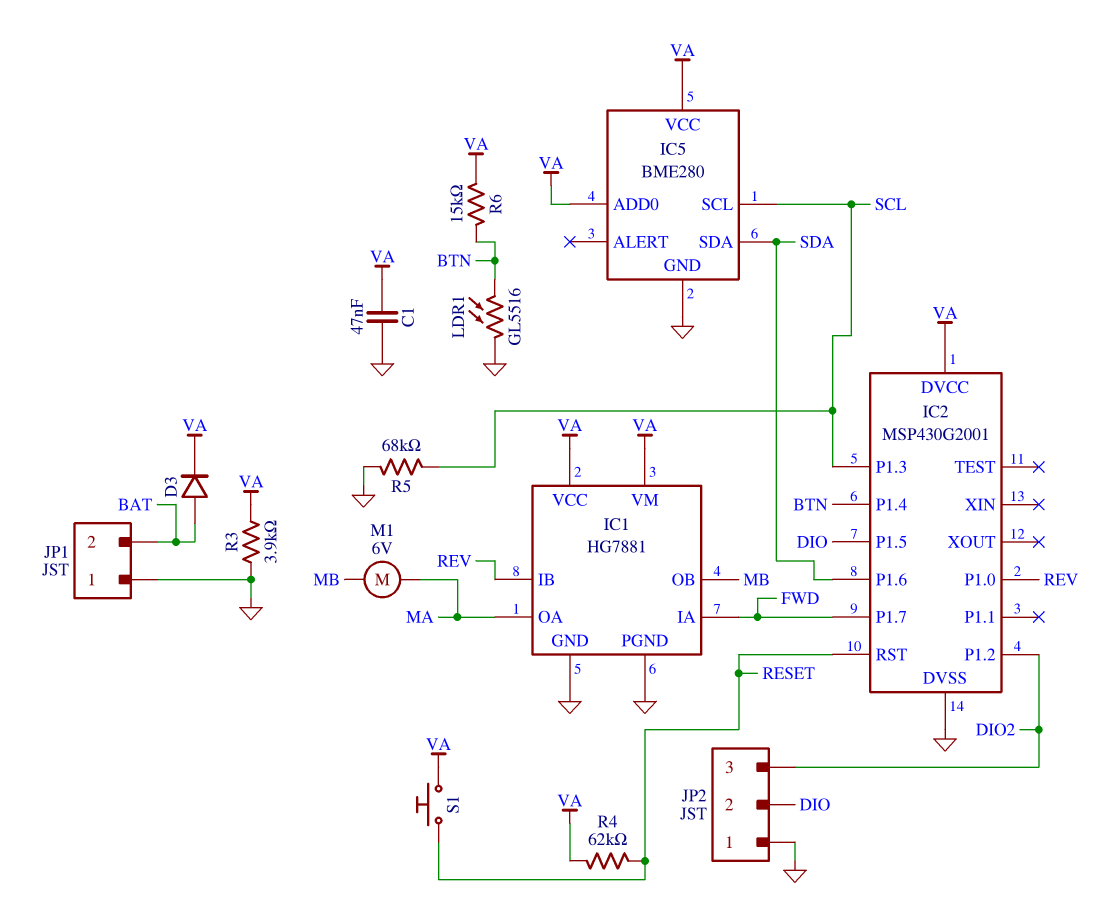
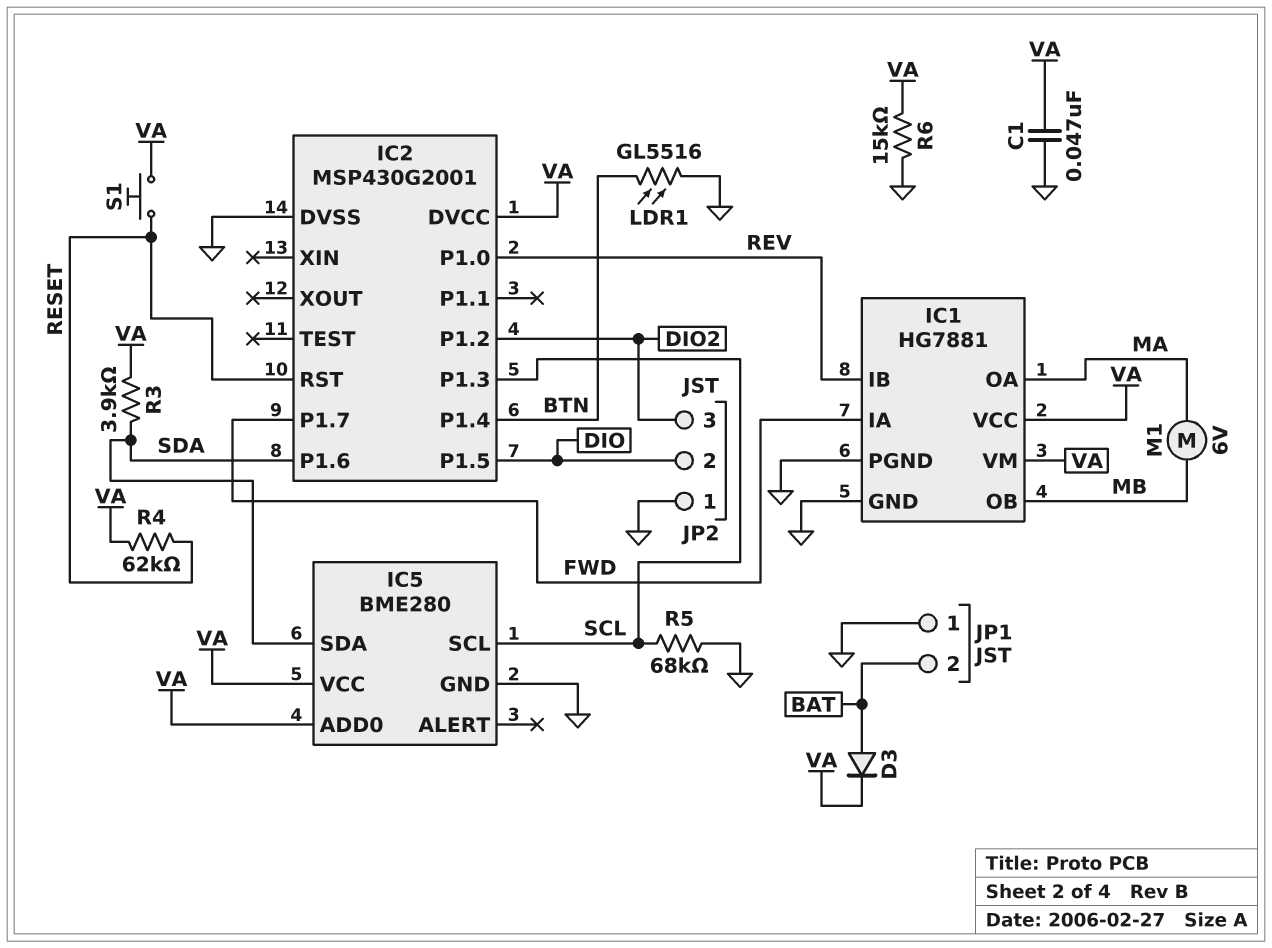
R3: 3.9k (GND, VA) -> 3.9k (SDA, VA)
R6: 15k (BTN, VA) -> 15k (GND, VA)

